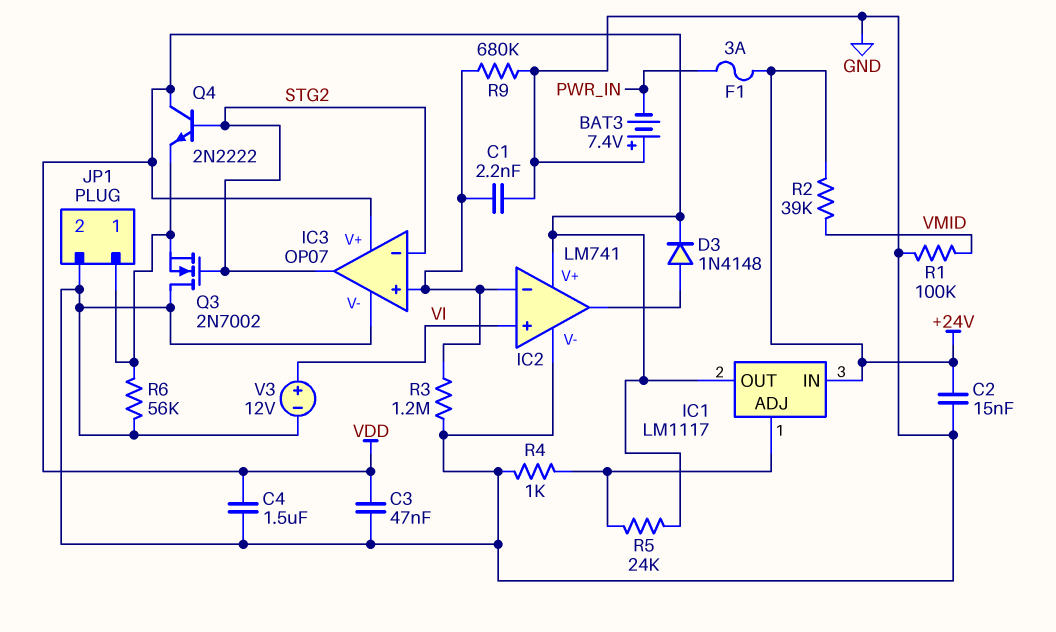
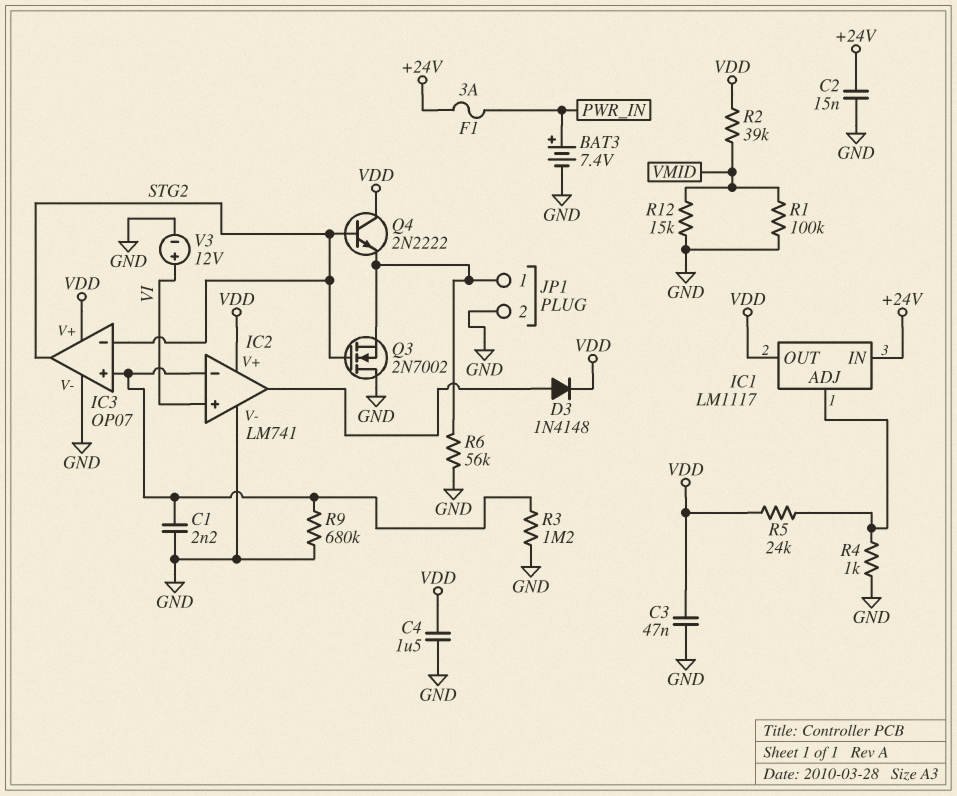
BAT3: 7.4V (plus GND, minus PWR_IN) -> 7.4V (plus PWR_IN, minus GND)
R2: 39k (+24V, VMID) -> 39k (VDD, VMID)
R12: none -> 15k (GND, VMID)

